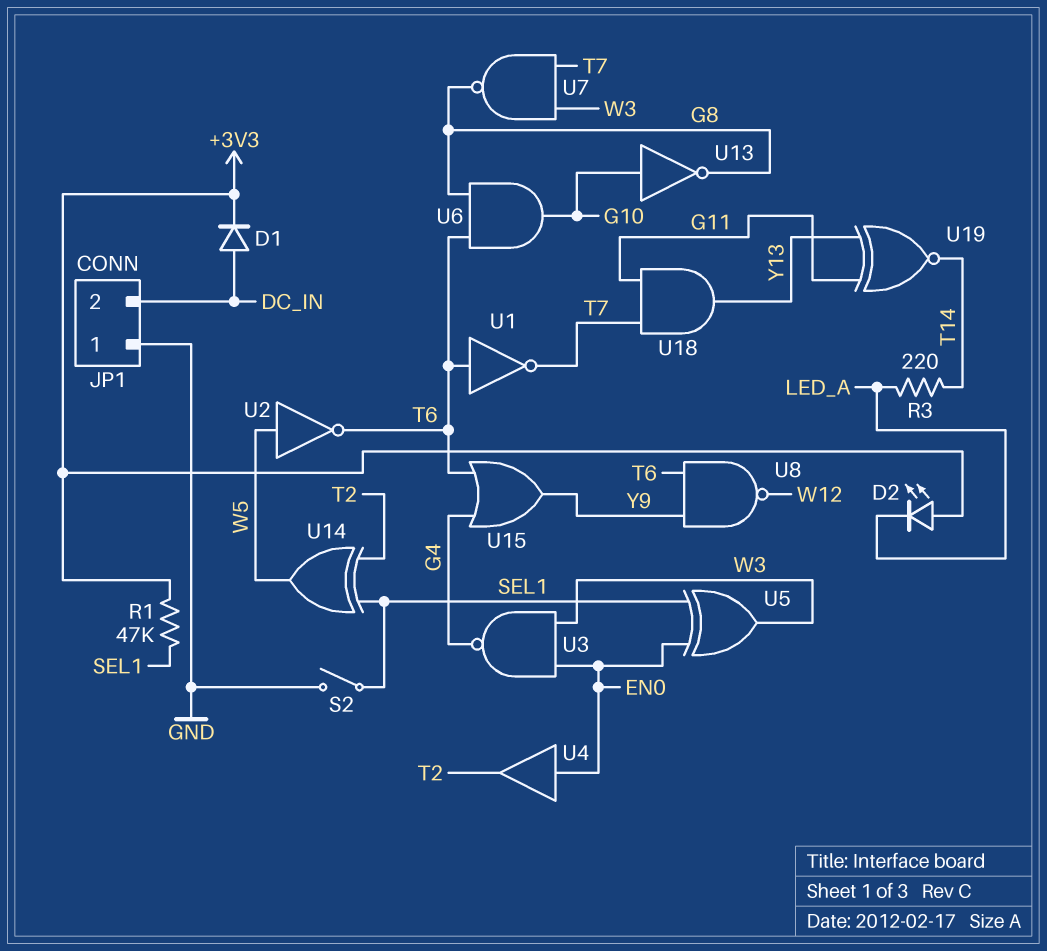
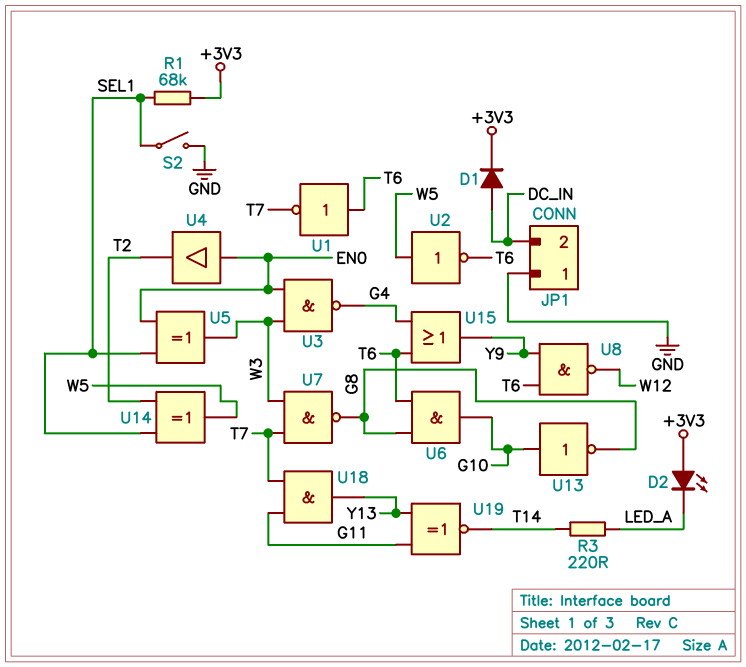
R1: 47k (+3V3, SEL1) -> 68k (+3V3, SEL1)

